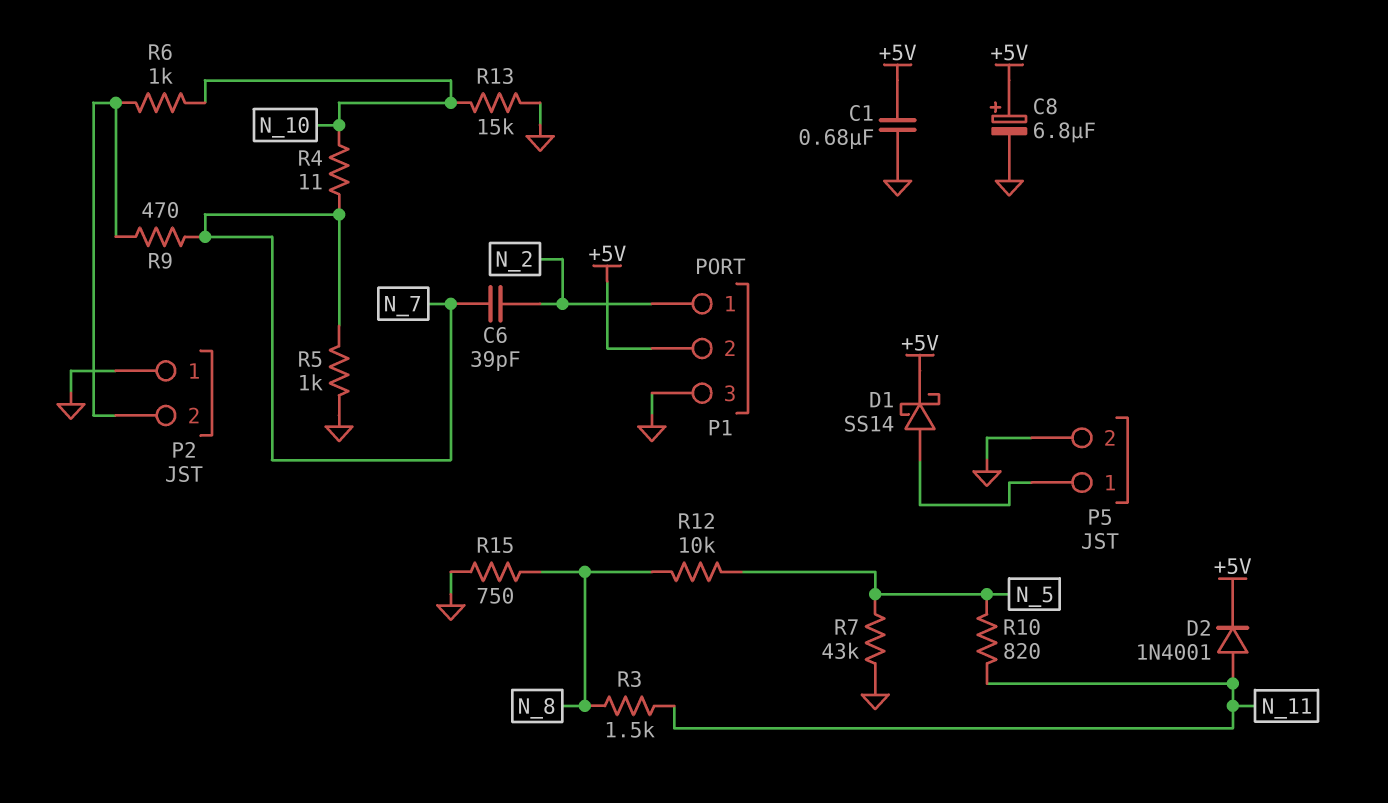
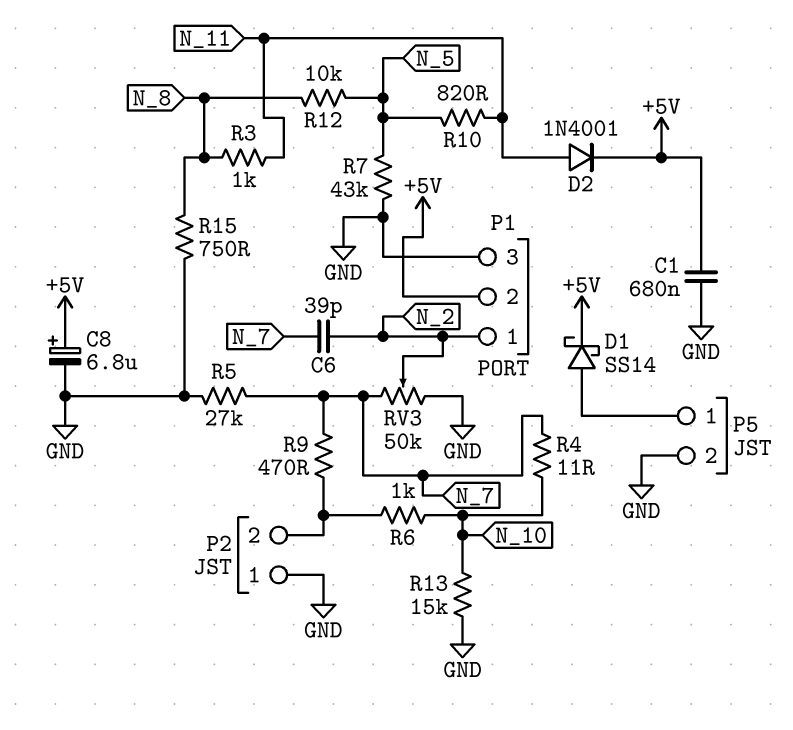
R3: 1.5k (N_8, N_11) -> 1k (N_8, N_11)
R5: 1k (GND, N_7) -> 27k (GND, N_7)
RV3: none -> 50k (GND, N_7, wiper N_2)

